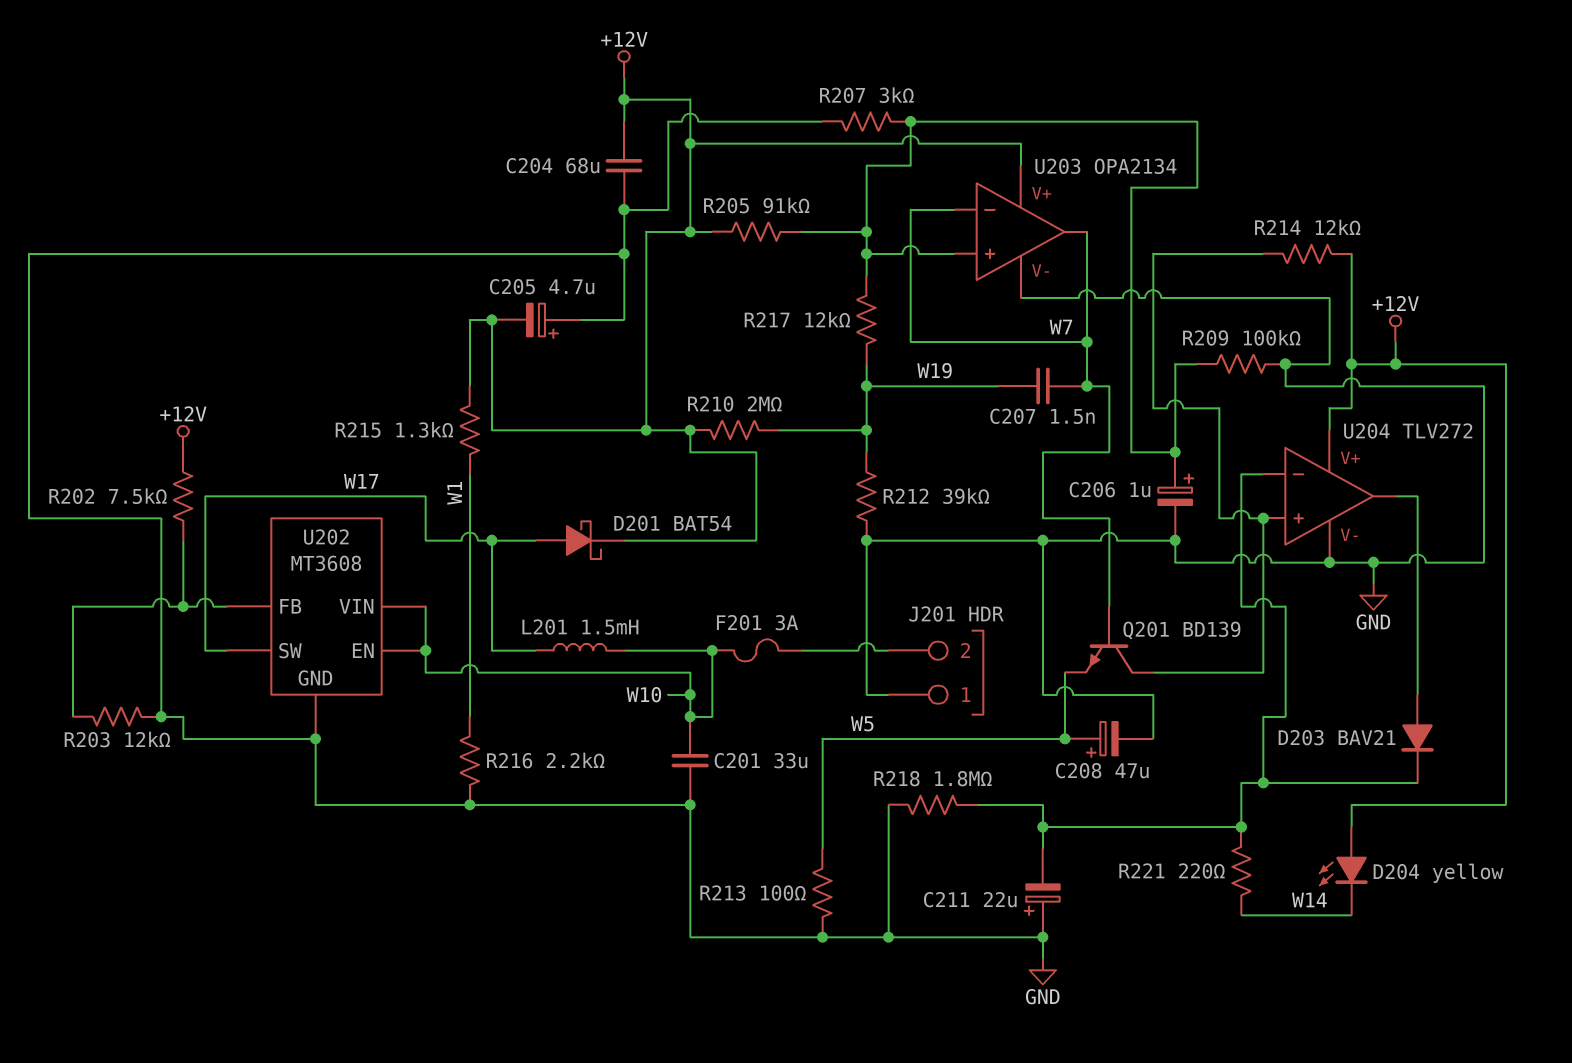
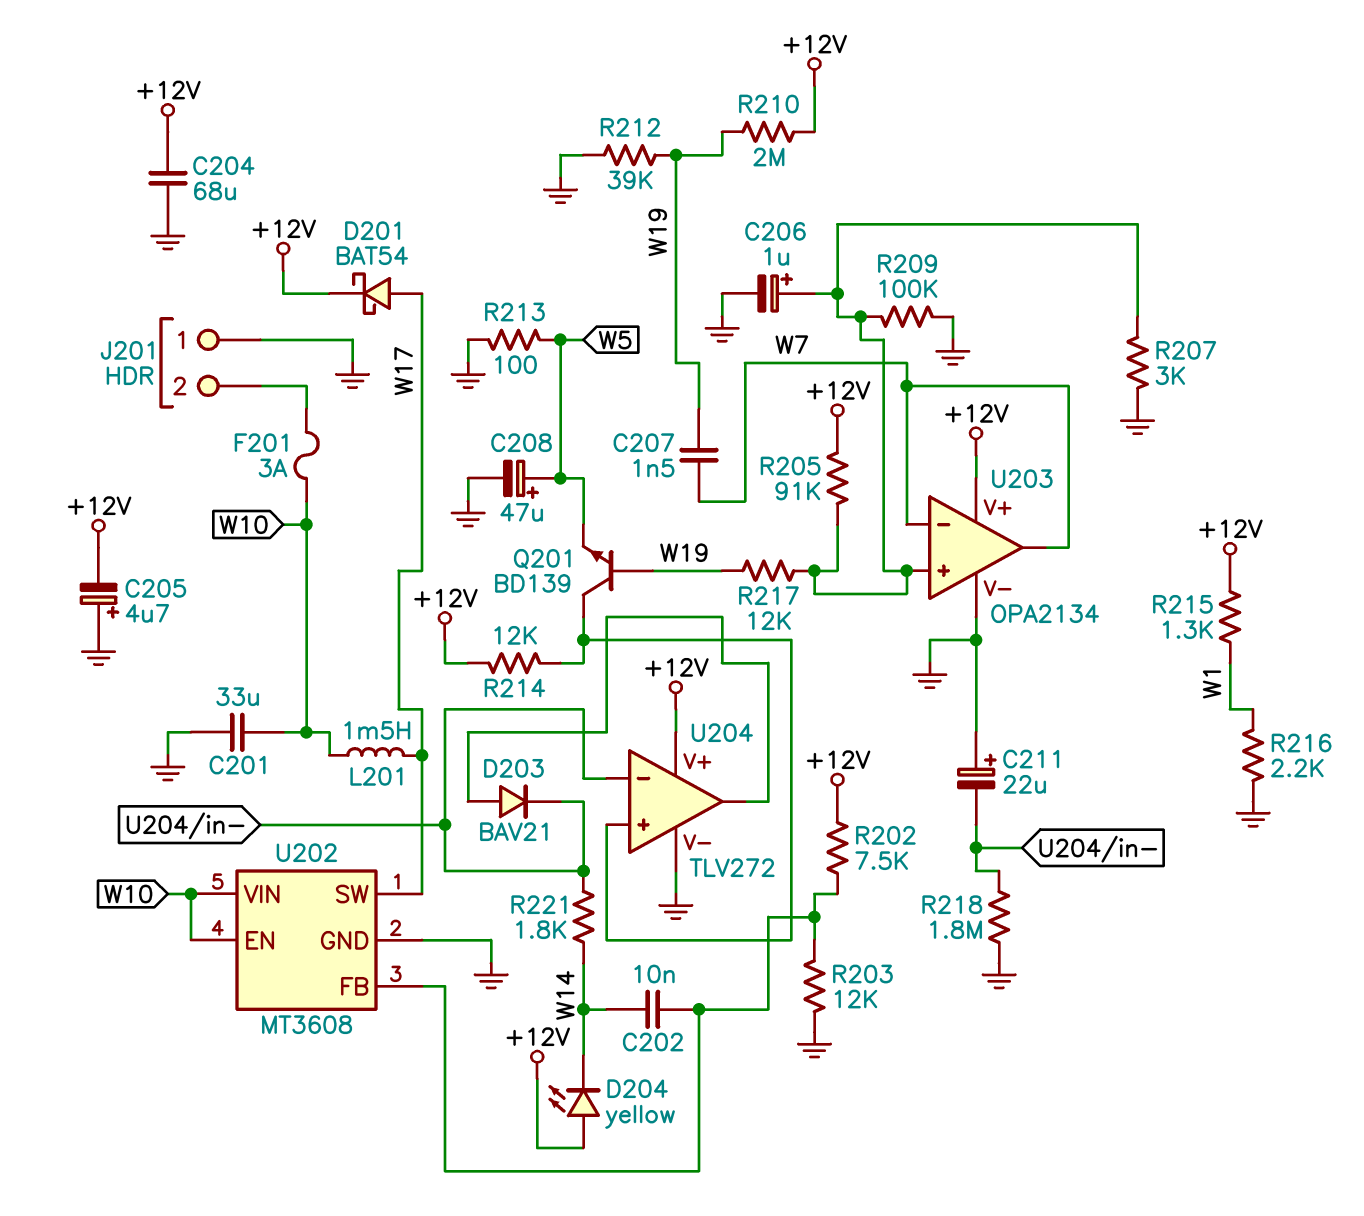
C202: none -> 10nF (U202/FB, W14)
Q201: NPN BD139 (B W7, C U204/in+, E W5) -> NPN BD139 (B W19, C U204/in+, E W5)
R221: 220 (U204/in-, W14) -> 1.8k (U204/in-, W14)

